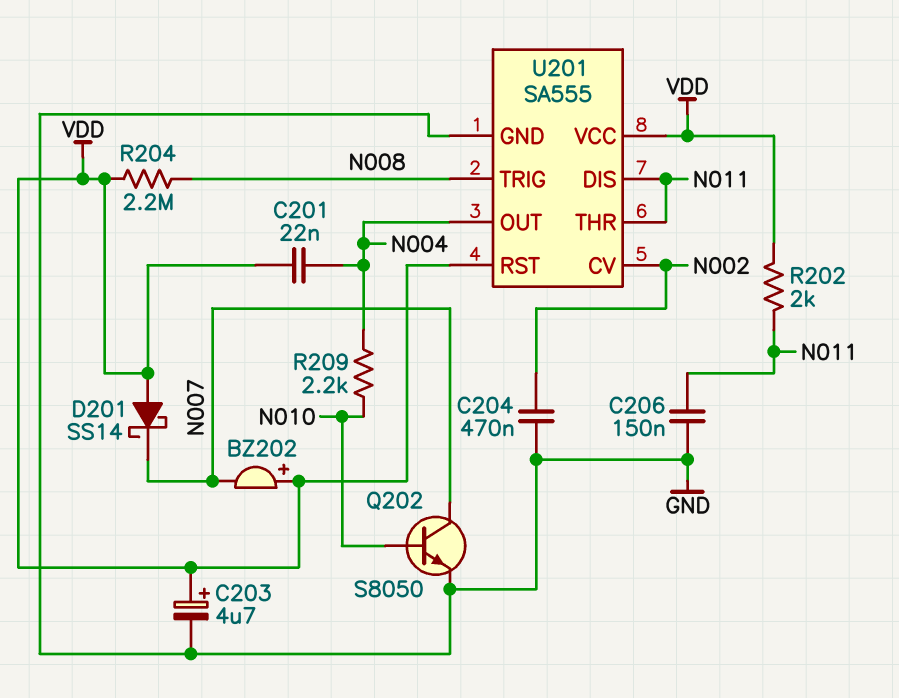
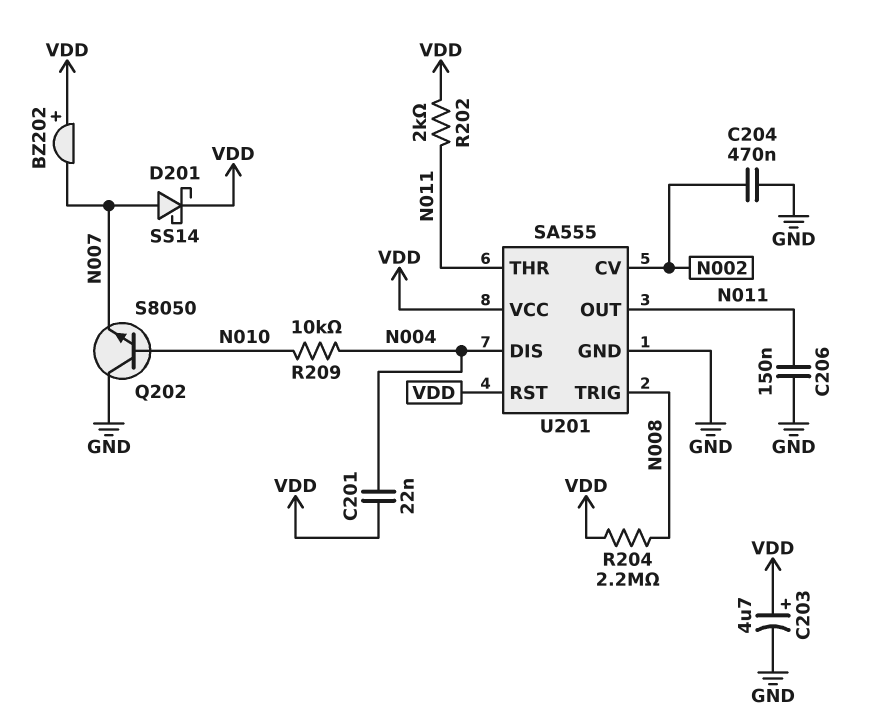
D201: schottky SS14 (A VDD, K N007) -> schottky SS14 (A N007, K VDD)
Q202: NPN S8050 (B N010, C N007, E GND) -> NPN S8050 (B N010, C GND, E N007)
R209: 2.2k (N004, N010) -> 10k (N004, N010)
U201 pin DIS: N011 -> N004
U201 pin OUT: N004 -> N011

